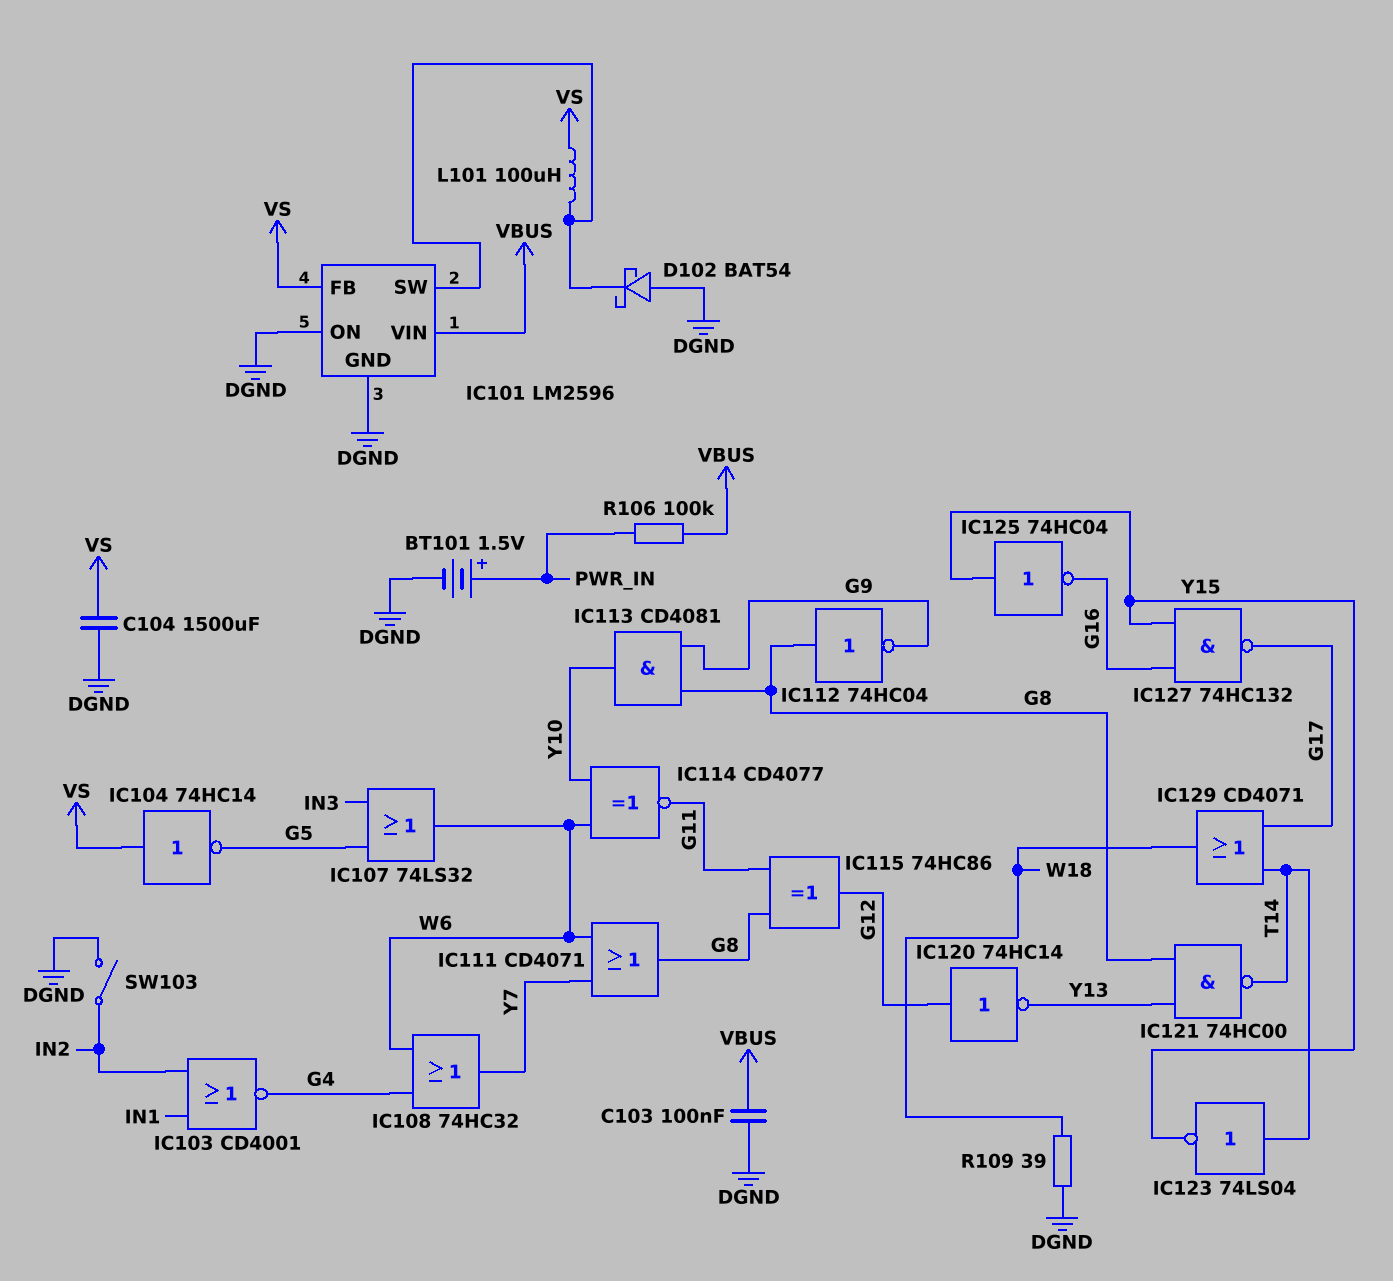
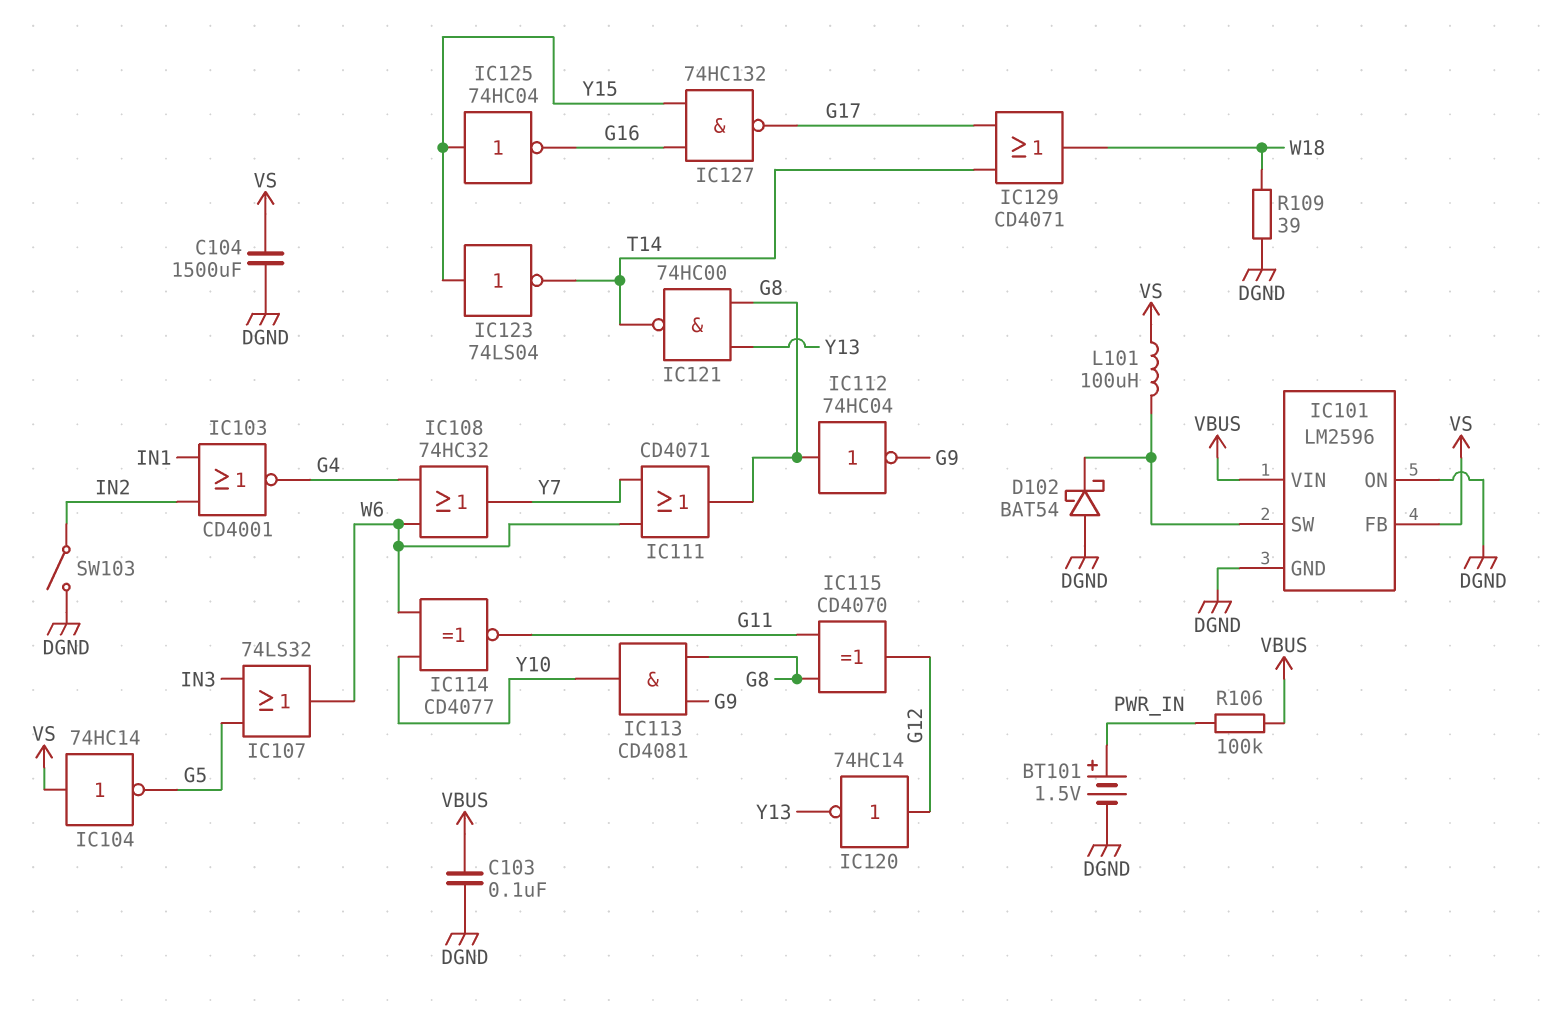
IC115: XOR 74HC86 (in G8, in G11, out G12) -> XOR CD4070 (in G8, in G11, out G12)
IC123: NOT 74LS04 (in T14, out Y15) -> NOT 74LS04 (in Y15, out T14)

